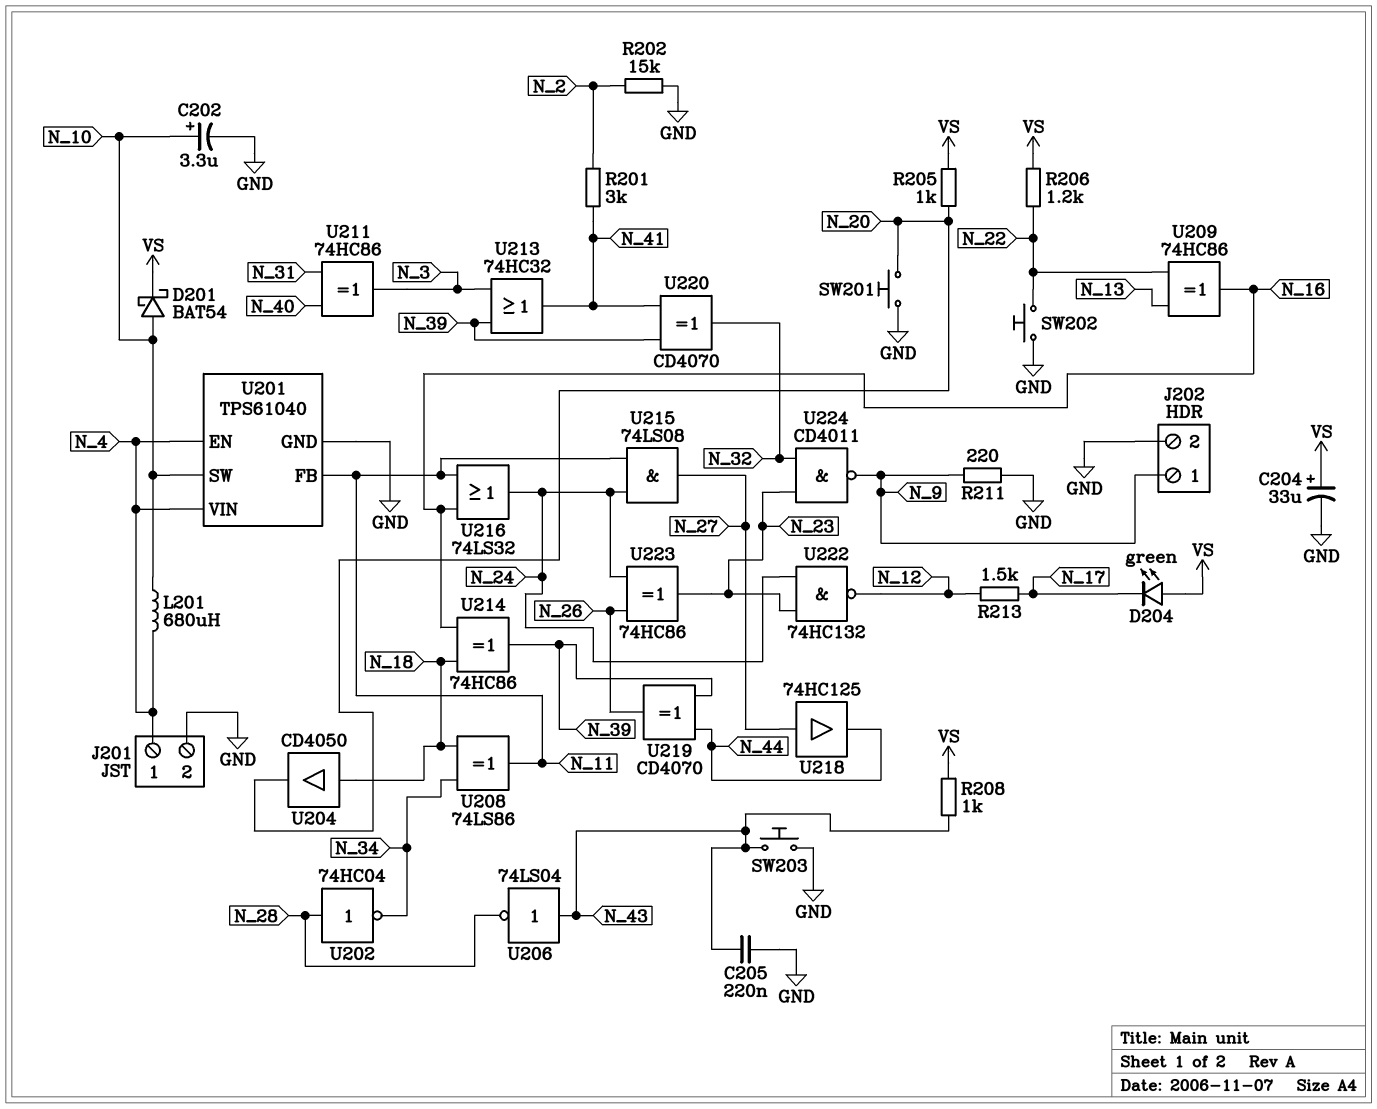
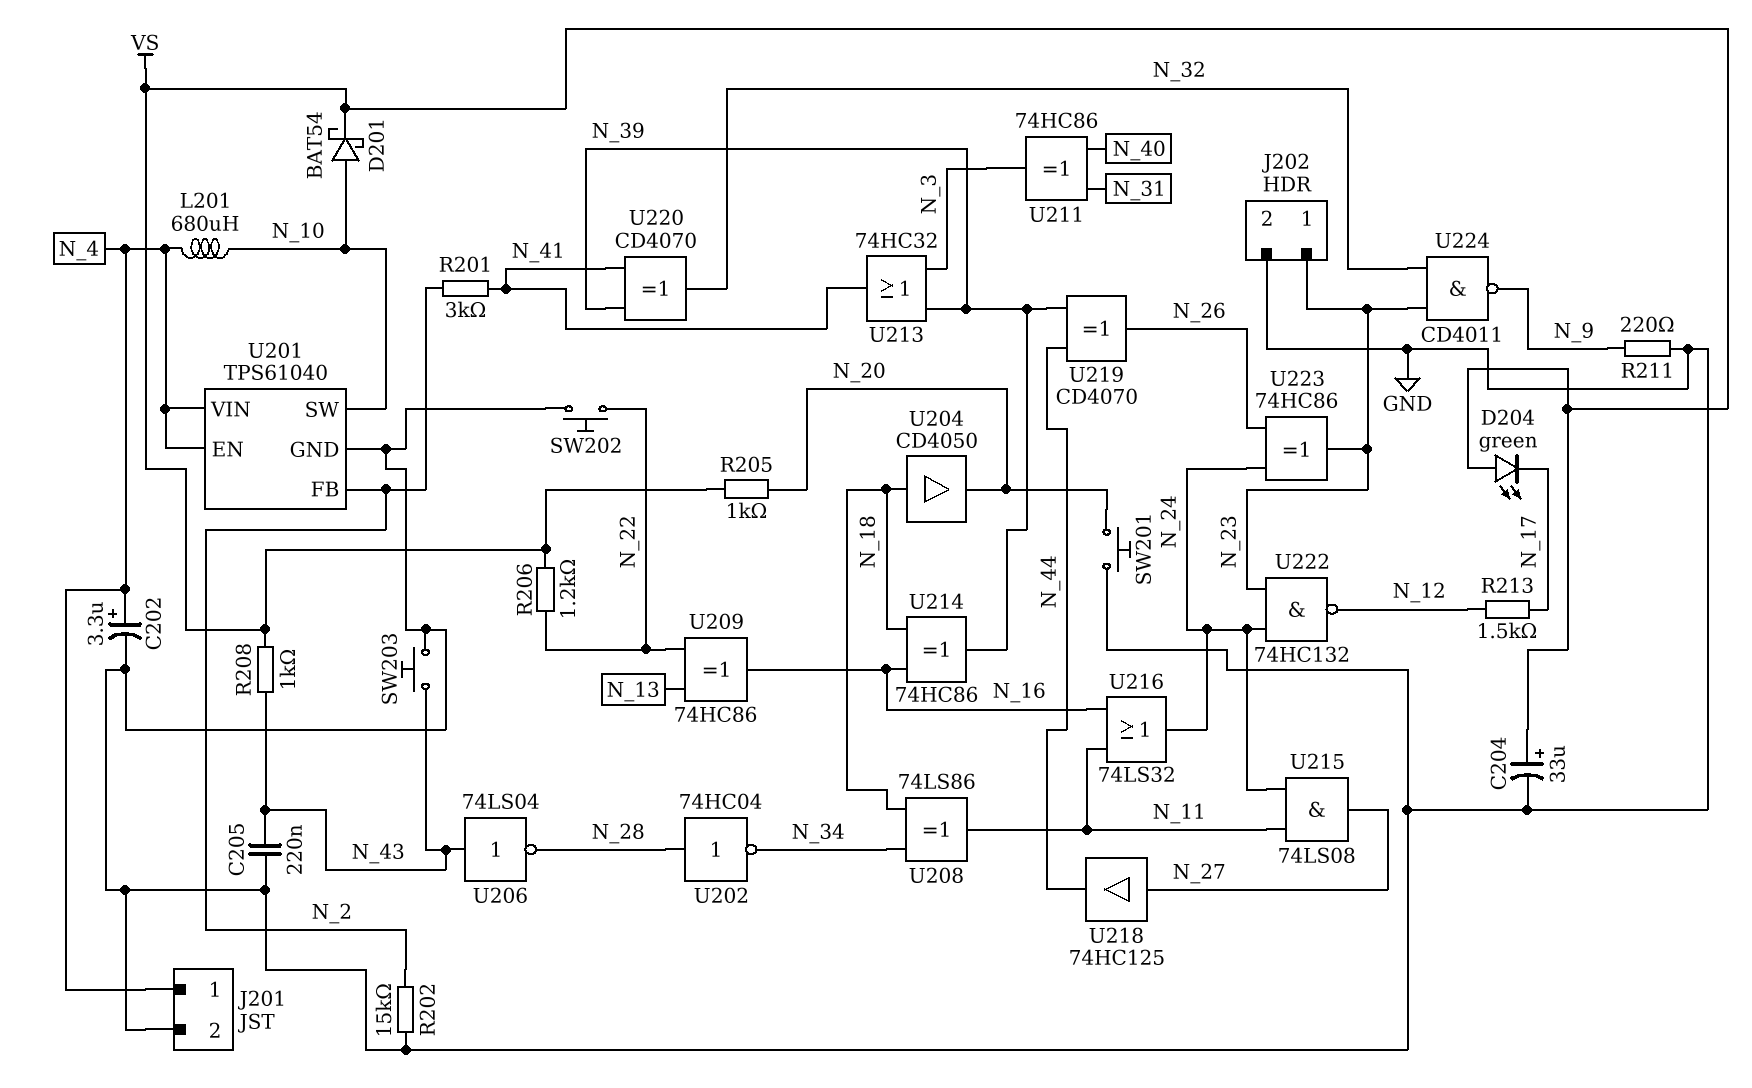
C202: 3.3uF (plus N_10, minus GND) -> 3.3uF (plus N_4, minus GND)
J202 pin 1: N_9 -> N_23
U201 pin FB: N_11 -> N_2

